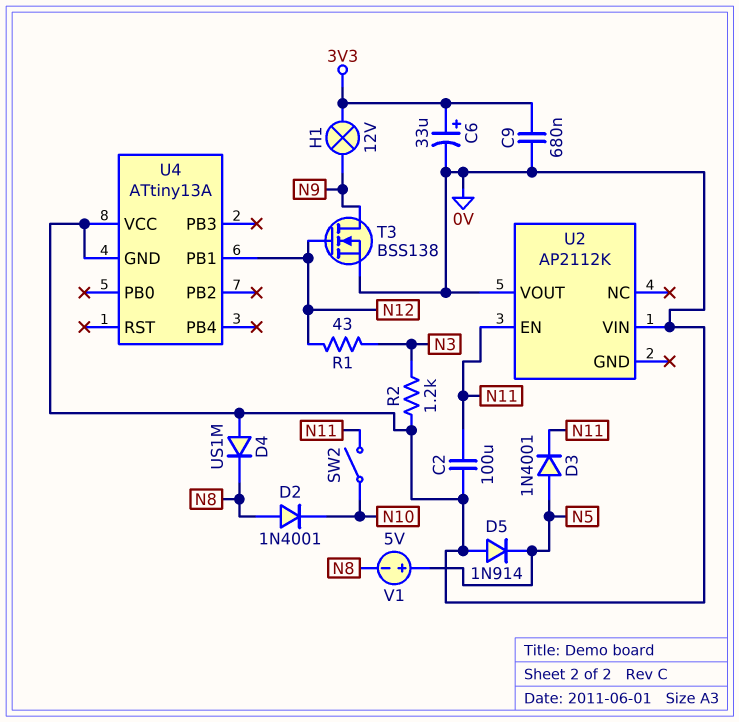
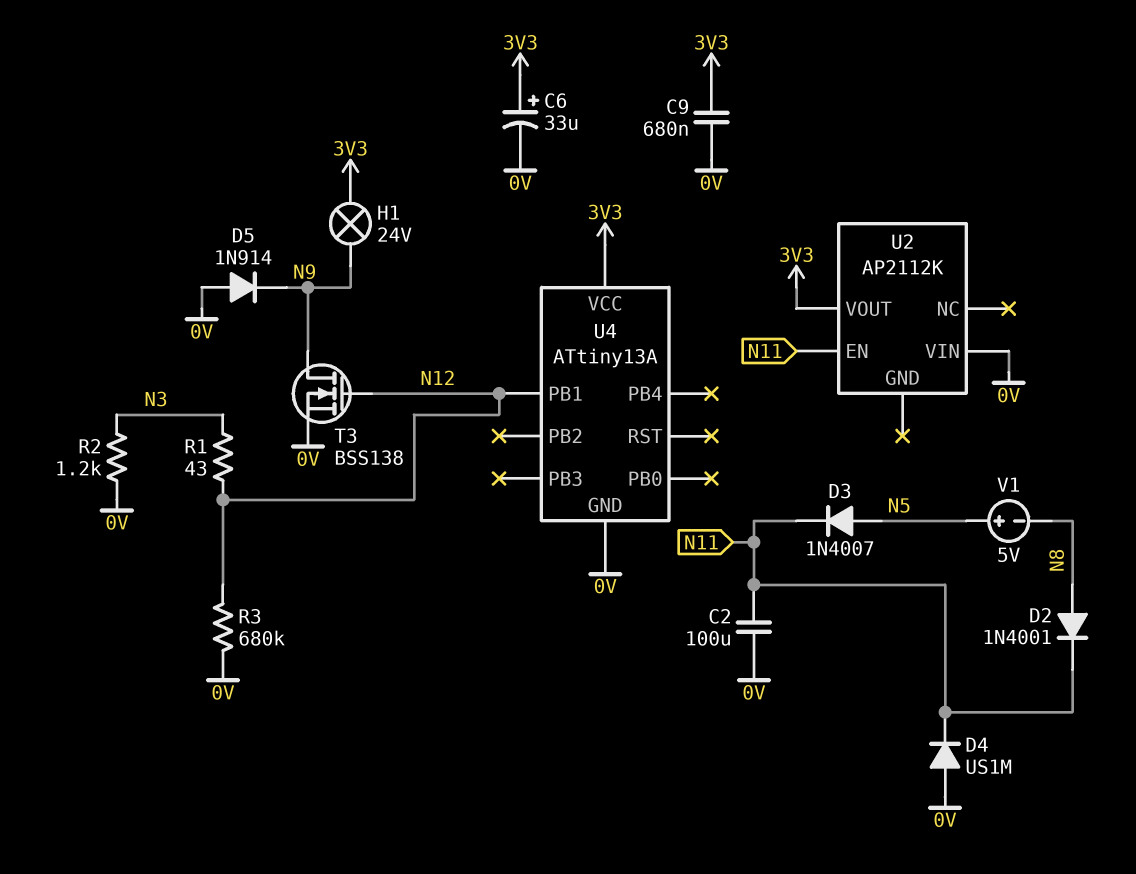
D2: diode 1N4001 (A N8, K N10) -> diode 1N4001 (A N8, K N11)
D3: diode 1N4001 (A N5, K N11) -> diode 1N4007 (A N5, K N11)
D4: diode US1M (A 0V, K N8) -> diode US1M (A 0V, K N11)
D5: diode 1N914 (A 0V, K N5) -> diode 1N914 (A 0V, K N9)
H1: lamp 12V (3V3, N9) -> lamp 24V (3V3, N9)
R3: none -> 680k (0V, N12)
SW2: switch (N10, N11) -> none
U2 pin VOUT: 0V -> 3V3
U4 pin VCC: 0V -> 3V3

